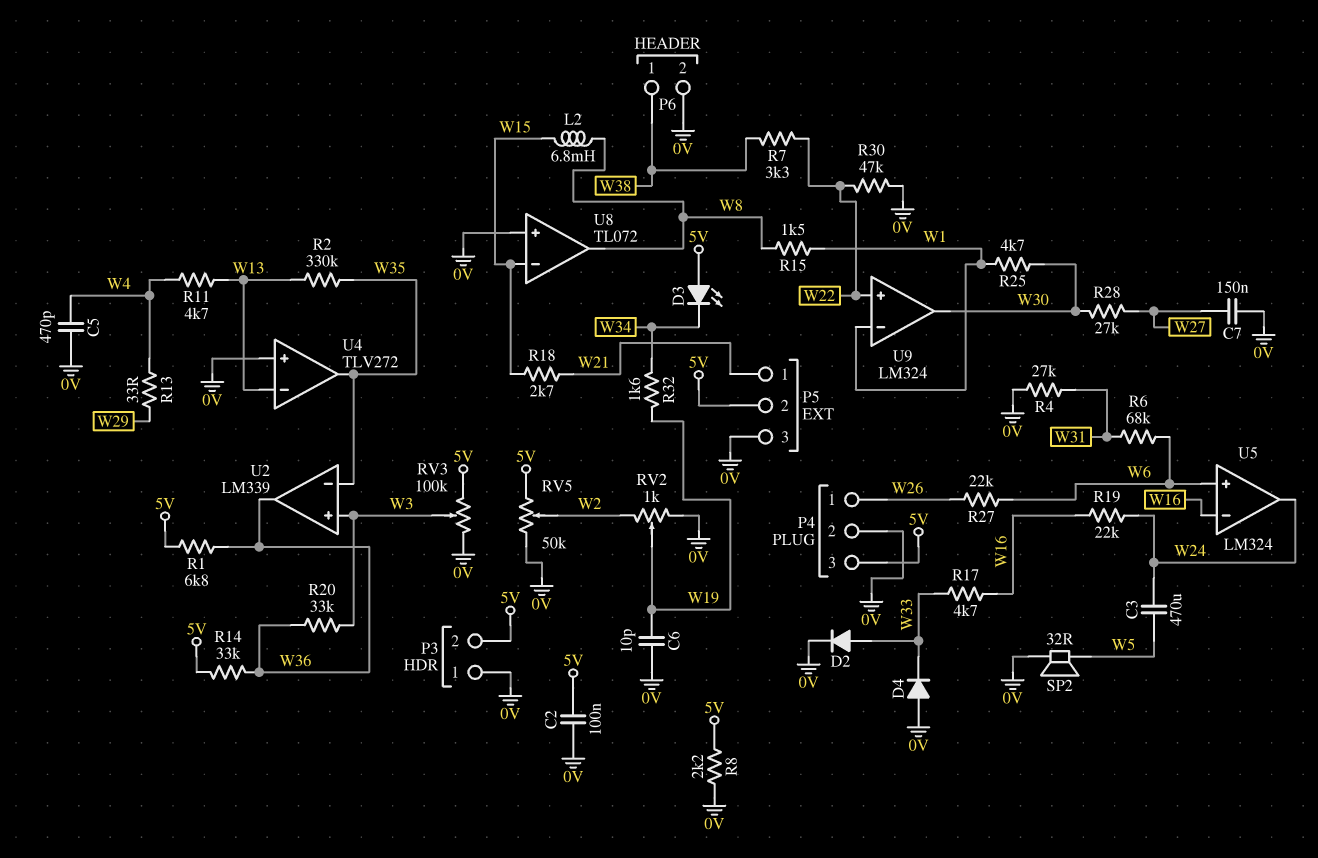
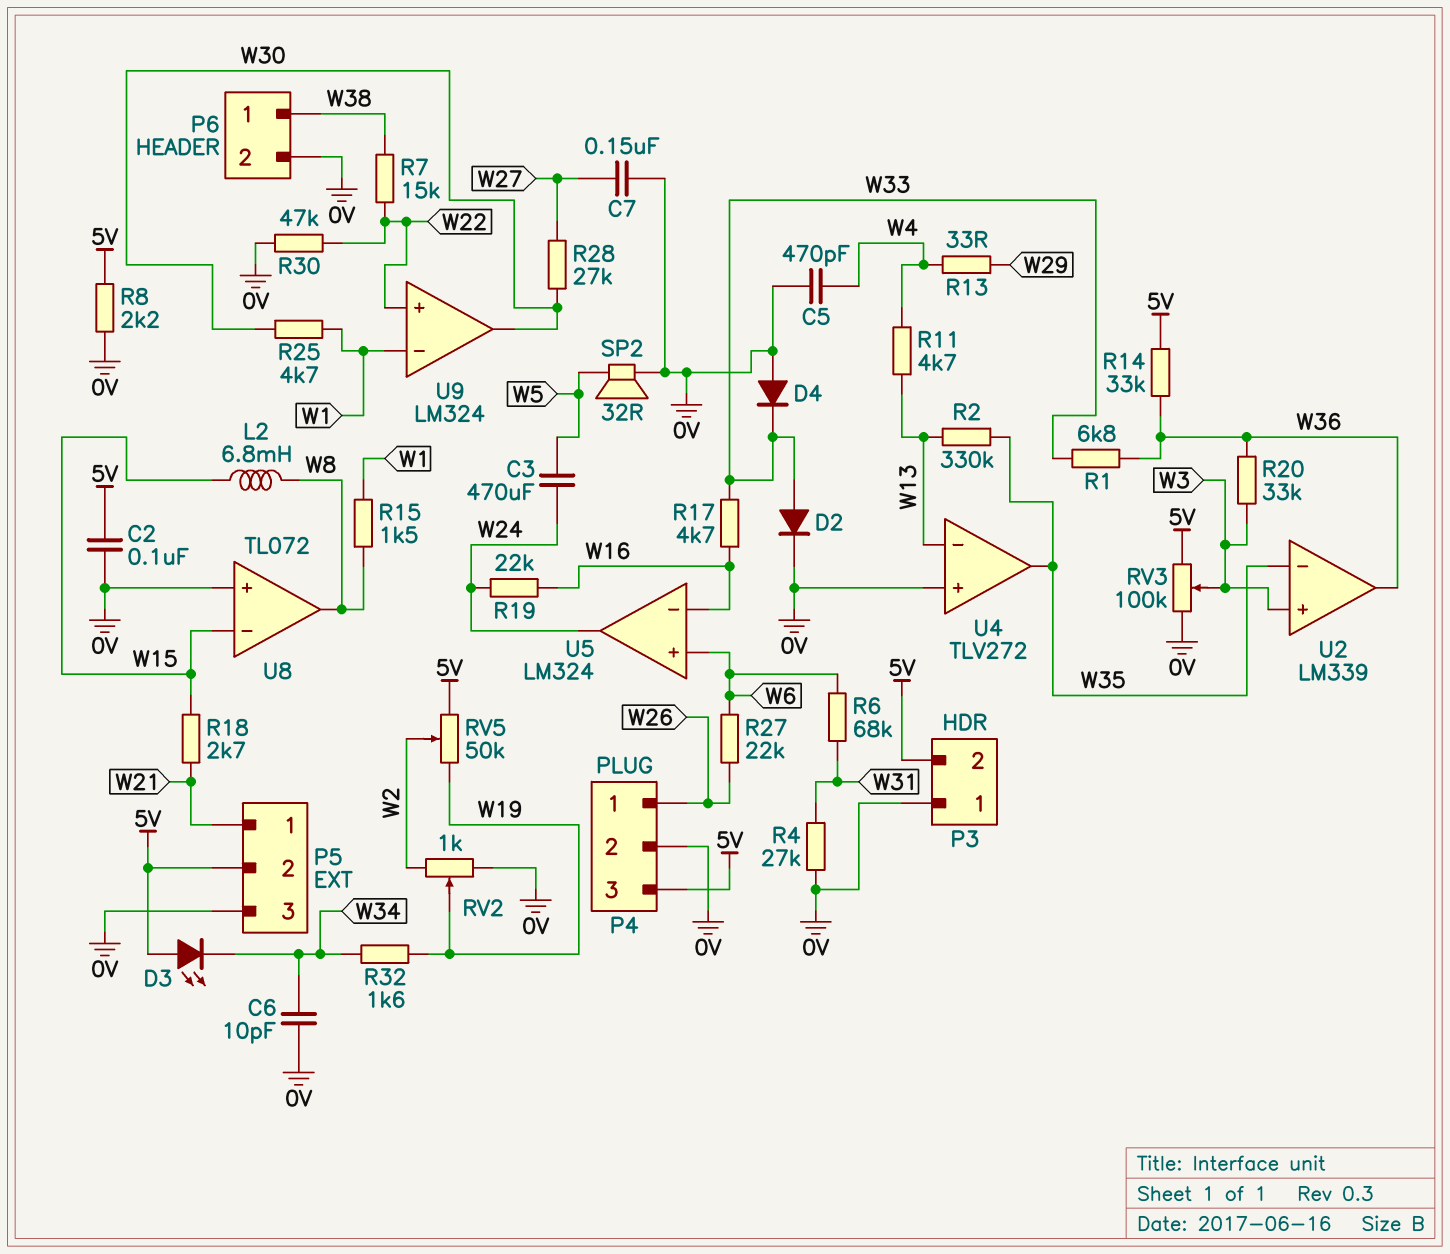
C6: 10pF (0V, W19) -> 10pF (0V, W34)
R1: 6.8k (5V, W36) -> 6.8k (W33, W36)
R7: 3.3k (W22, W38) -> 15k (W22, W38)
RV5: 50k (0V, 5V, wiper W2) -> 50k (5V, W19, wiper W2)

